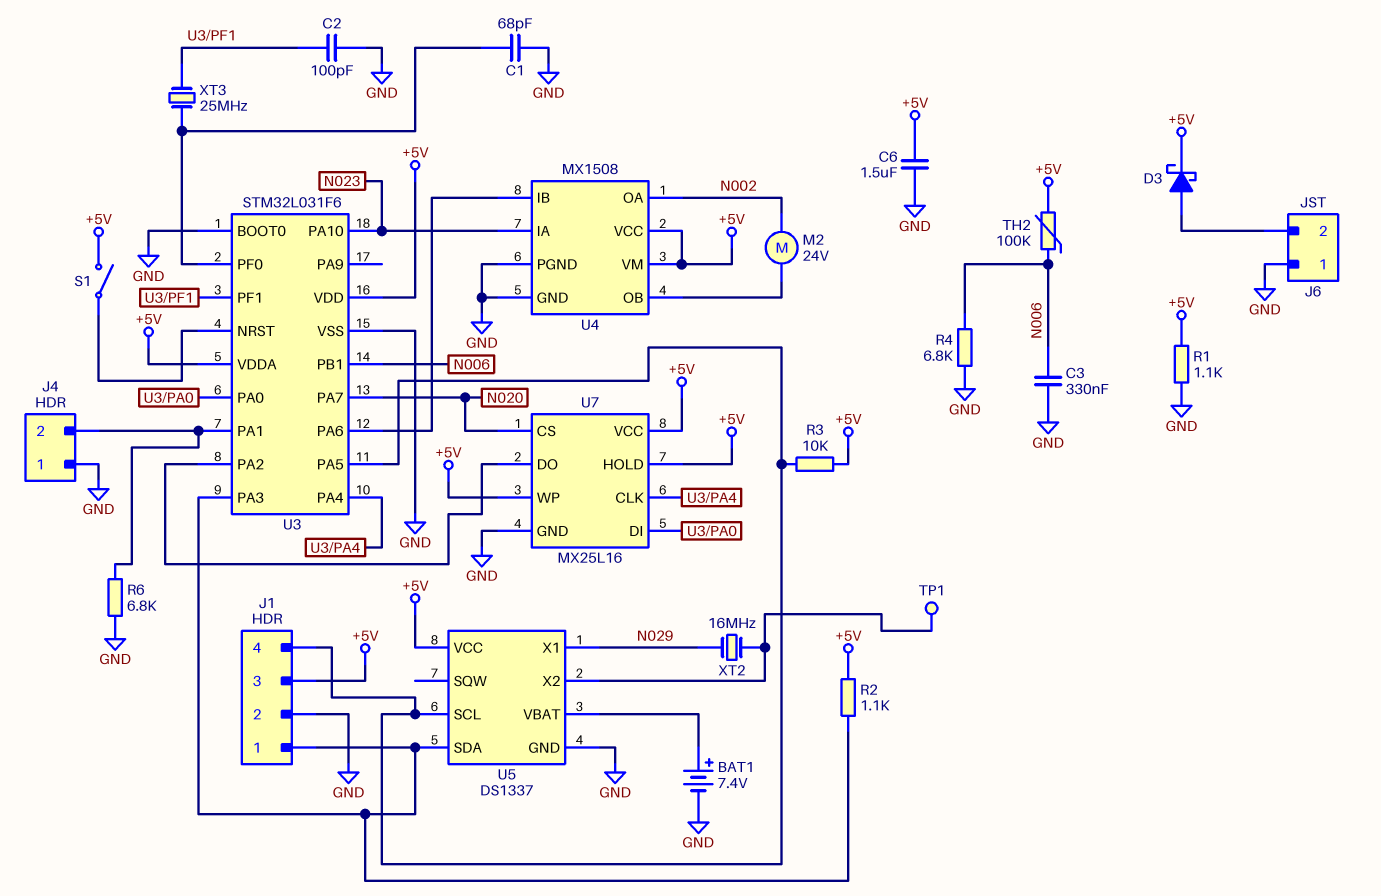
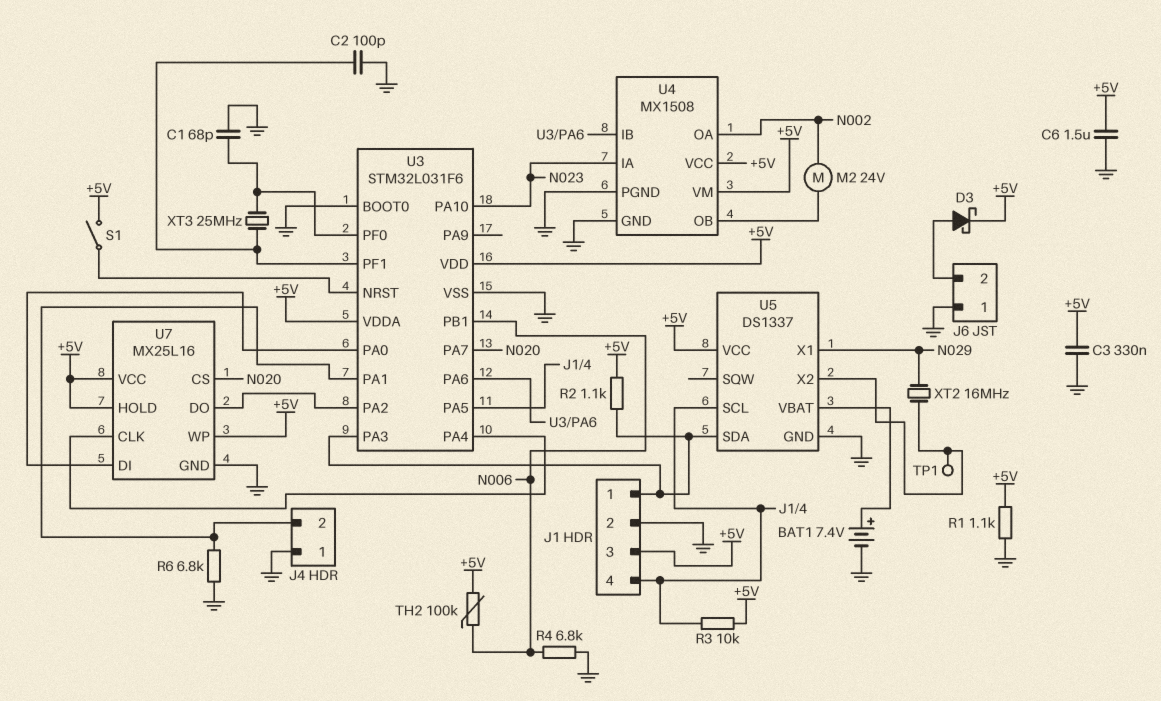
C3: 330nF (GND, N006) -> 330nF (+5V, GND)

